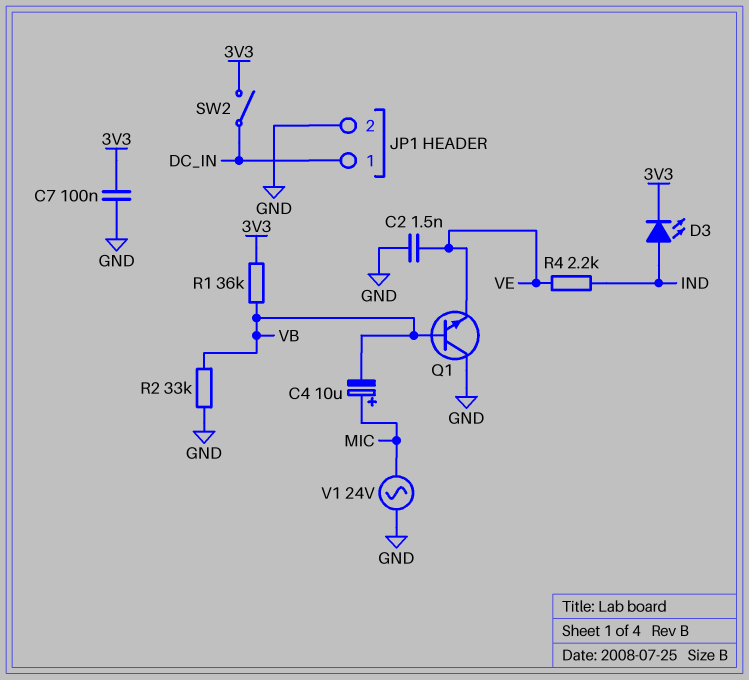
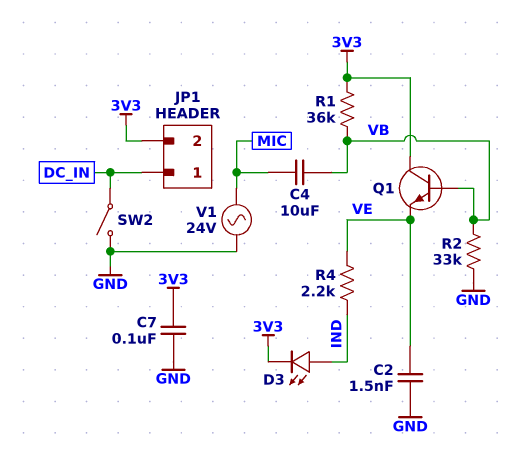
C4: 10uF (plus MIC, minus VB) -> 10uF (MIC, VB)
JP1 pin 2: GND -> 3V3
Q1: NPN (B VB, C GND, E VE) -> NPN (B VB, C 3V3, E VE)
SW2: switch (3V3, DC_IN) -> switch (DC_IN, GND)

